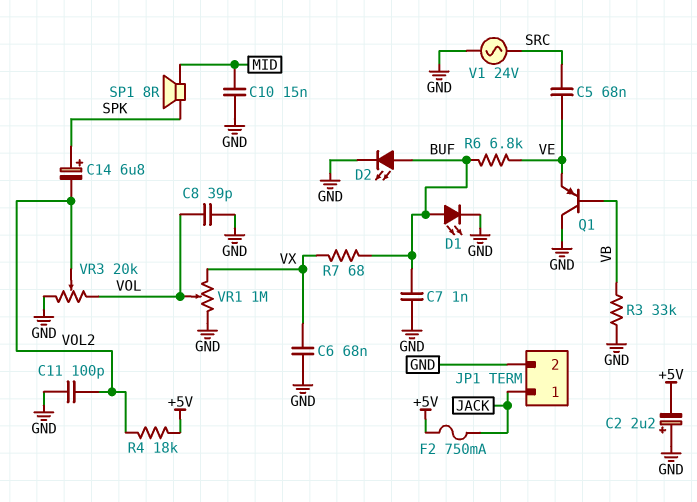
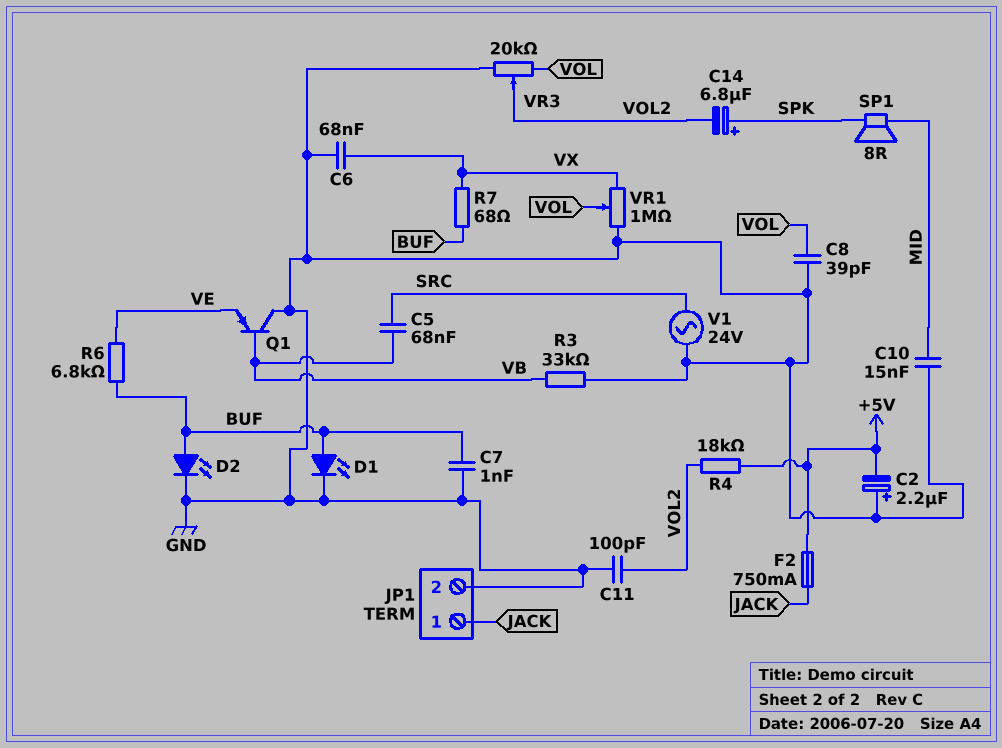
C5: 68nF (SRC, VE) -> 68nF (SRC, VB)

